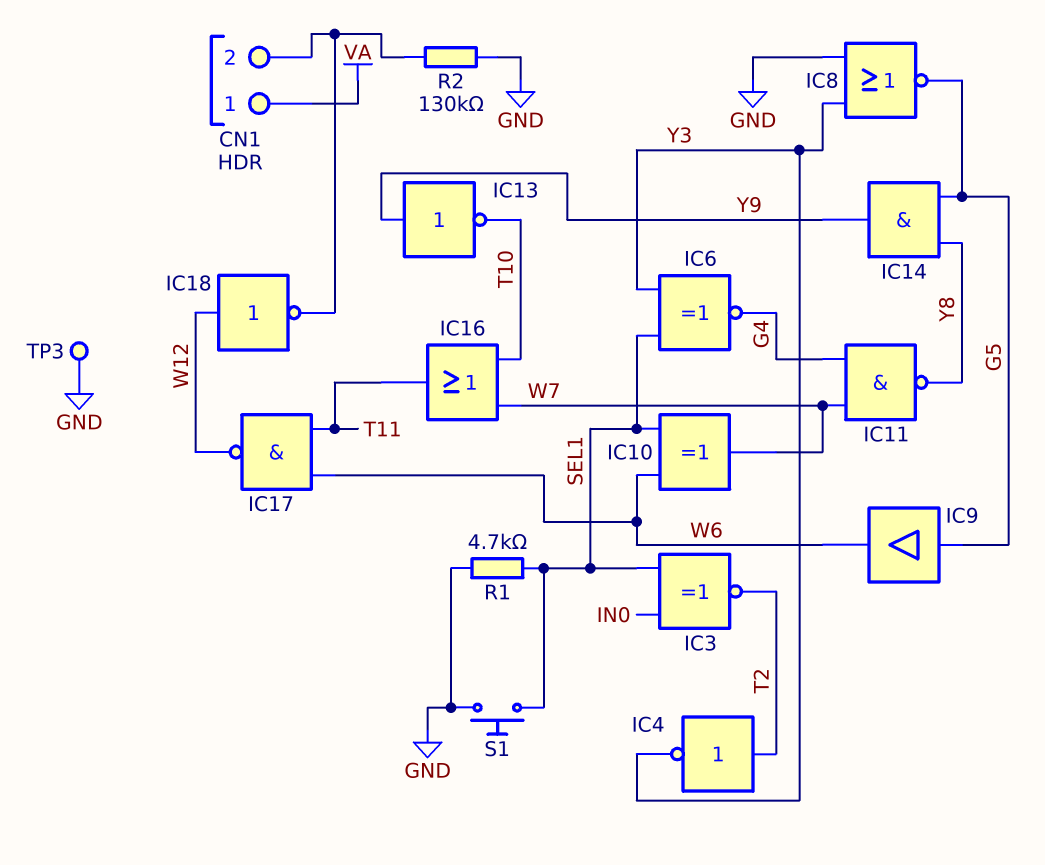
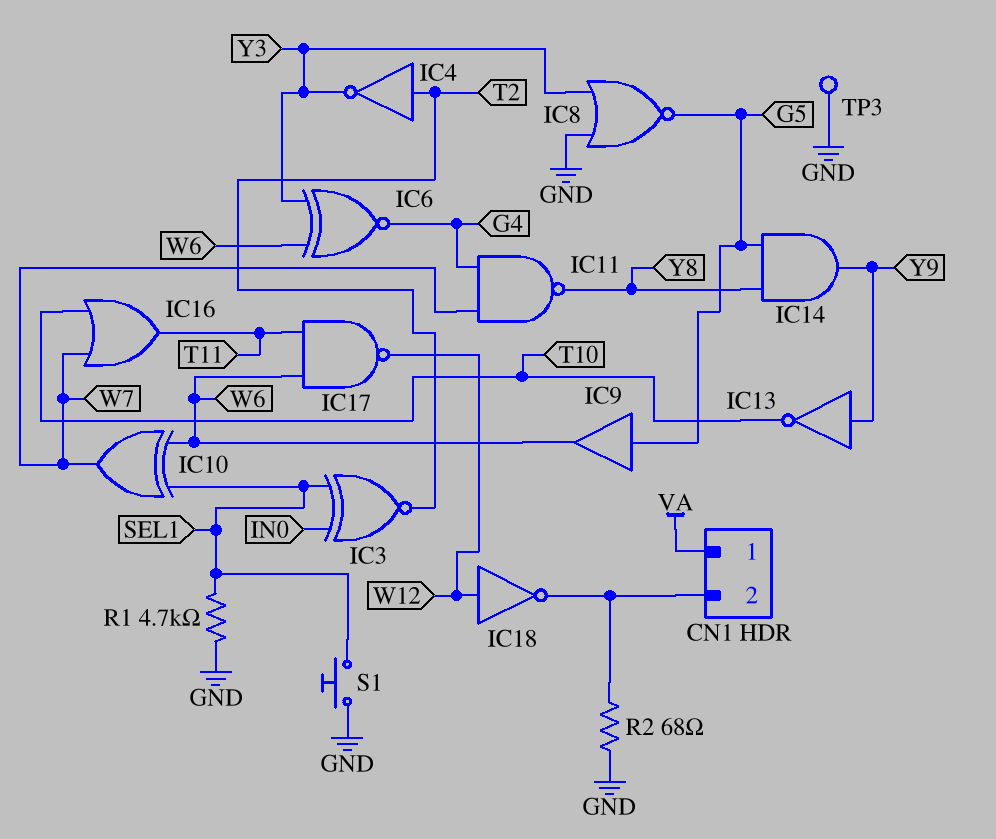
IC6: XNOR (in SEL1, in Y3, out G4) -> XNOR (in W6, in Y3, out G4)
R2: 130k (CN1/2, GND) -> 68 (CN1/2, GND)

